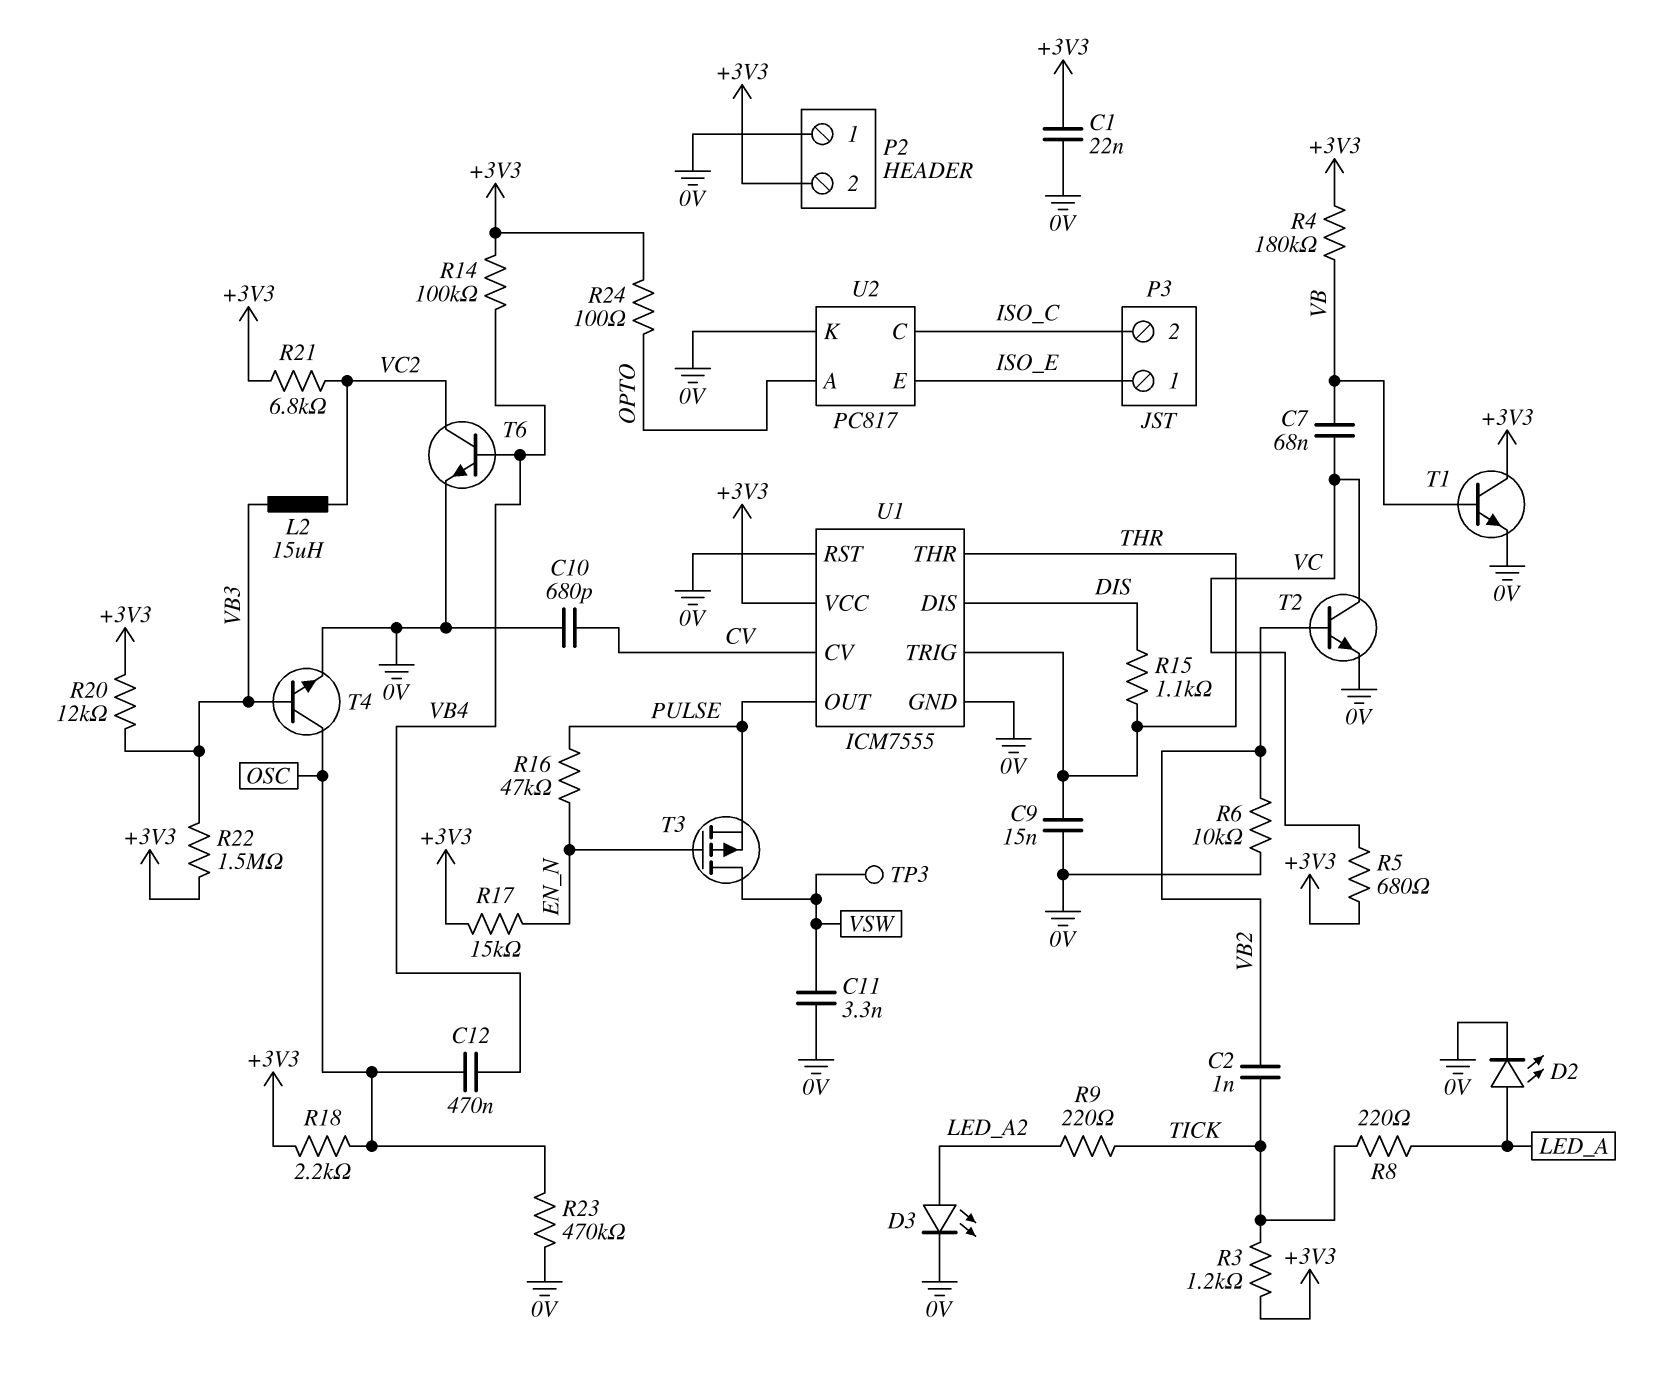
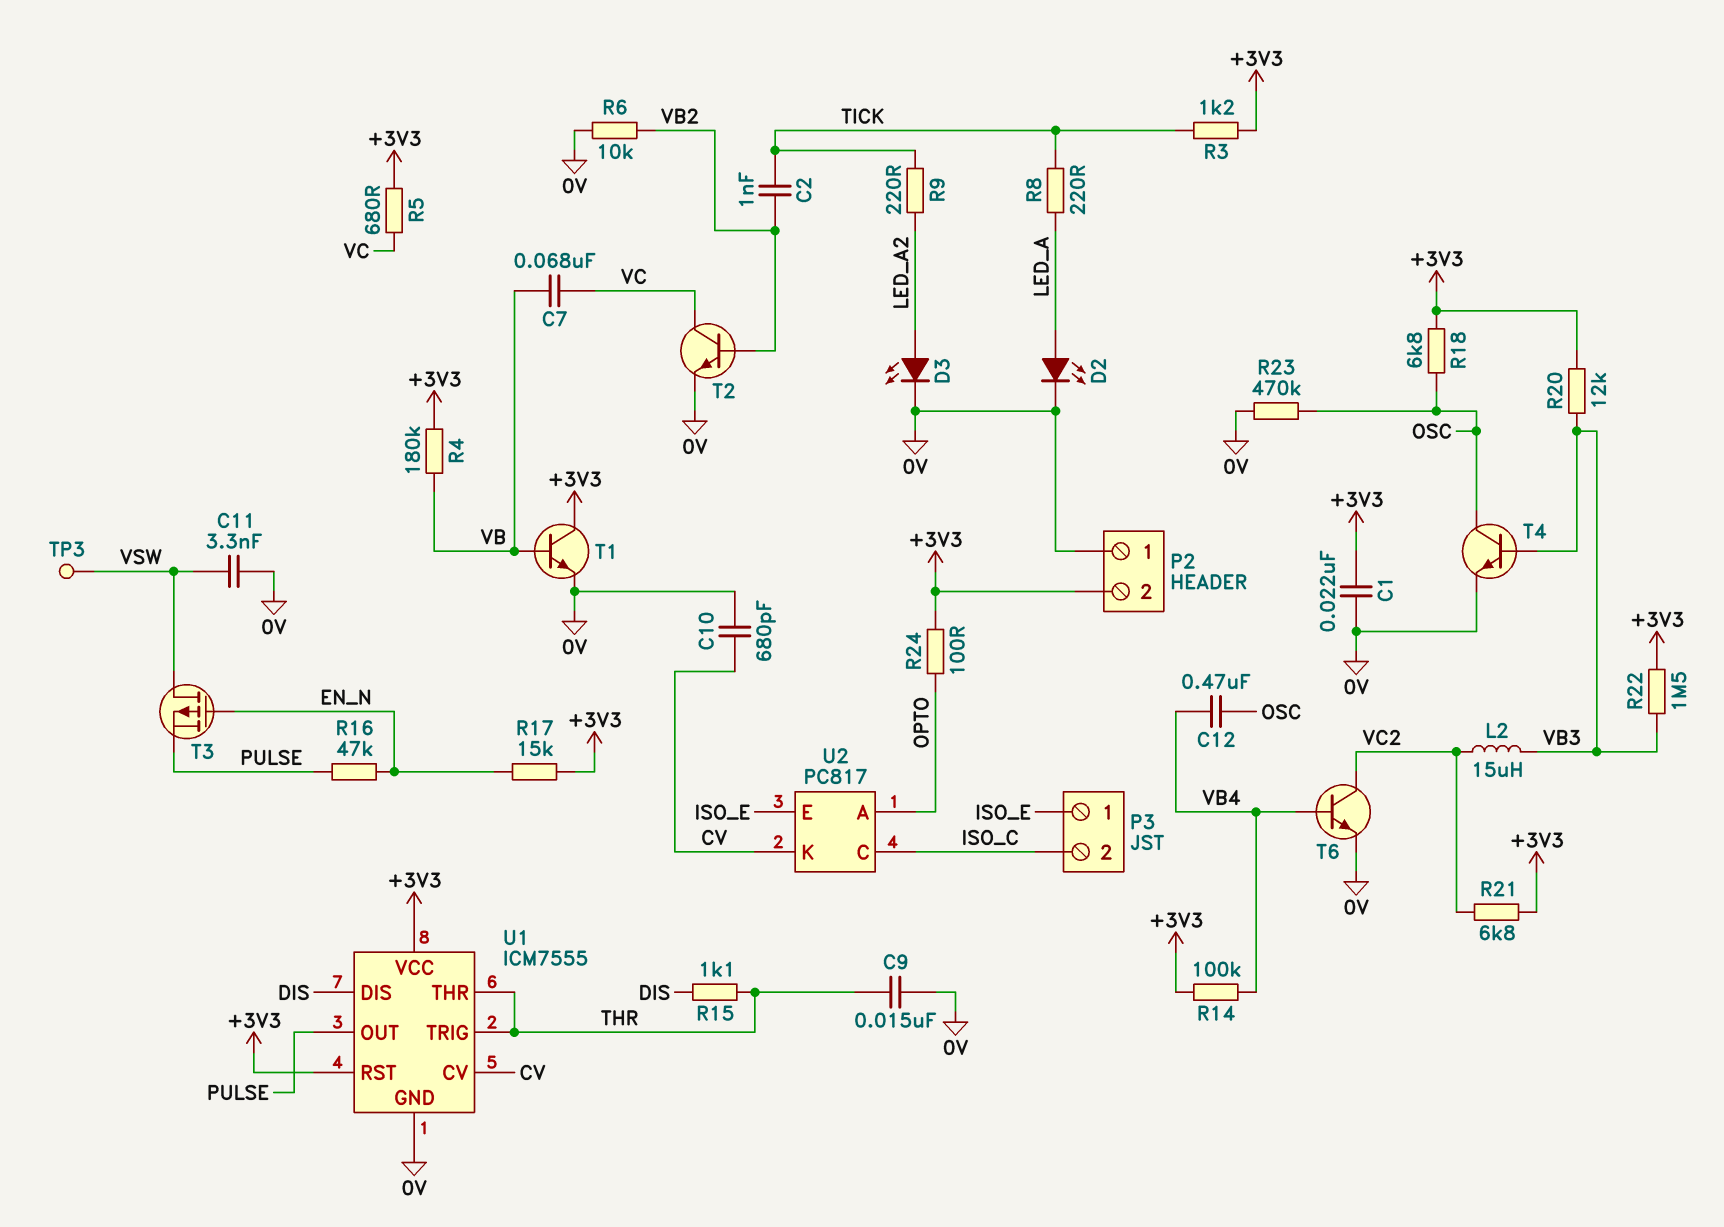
R18: 2.2k (+3V3, OSC) -> 6.8k (+3V3, OSC)
U1 pin RST: 0V -> +3V3
U2 pin K: 0V -> CV

